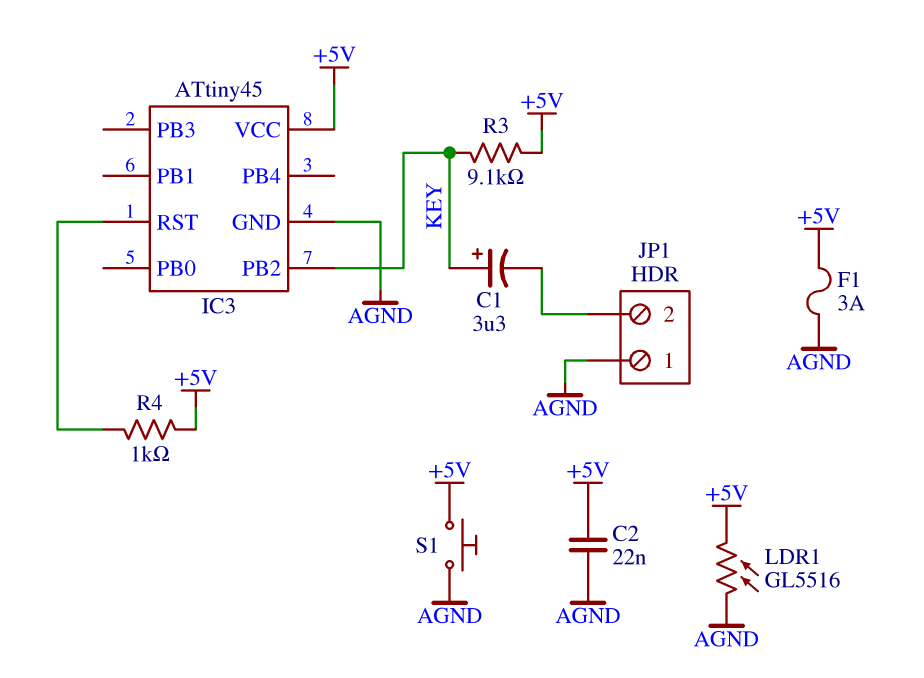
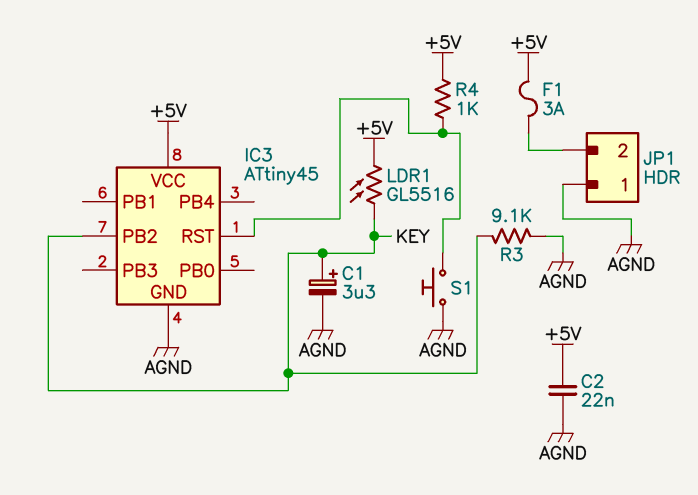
C1: 3.3uF (plus KEY, minus JP1/2) -> 3.3uF (plus KEY, minus AGND)
F1: 3A (+5V, AGND) -> 3A (+5V, JP1/2)
LDR1: GL5516 (+5V, AGND) -> GL5516 (+5V, KEY)
R3: 9.1k (+5V, KEY) -> 9.1k (AGND, KEY)
S1: button (+5V, AGND) -> button (AGND, IC3/RST)

